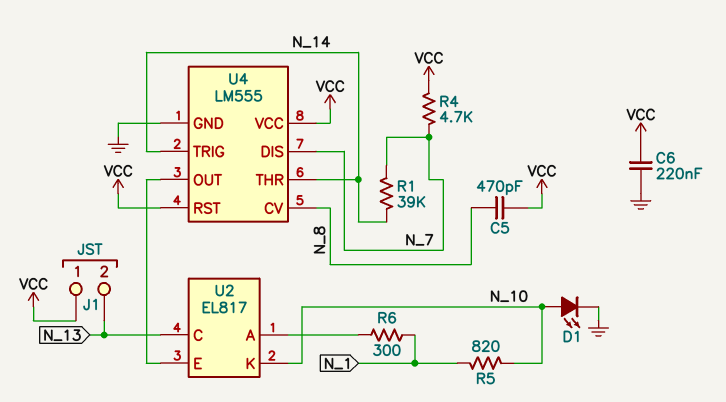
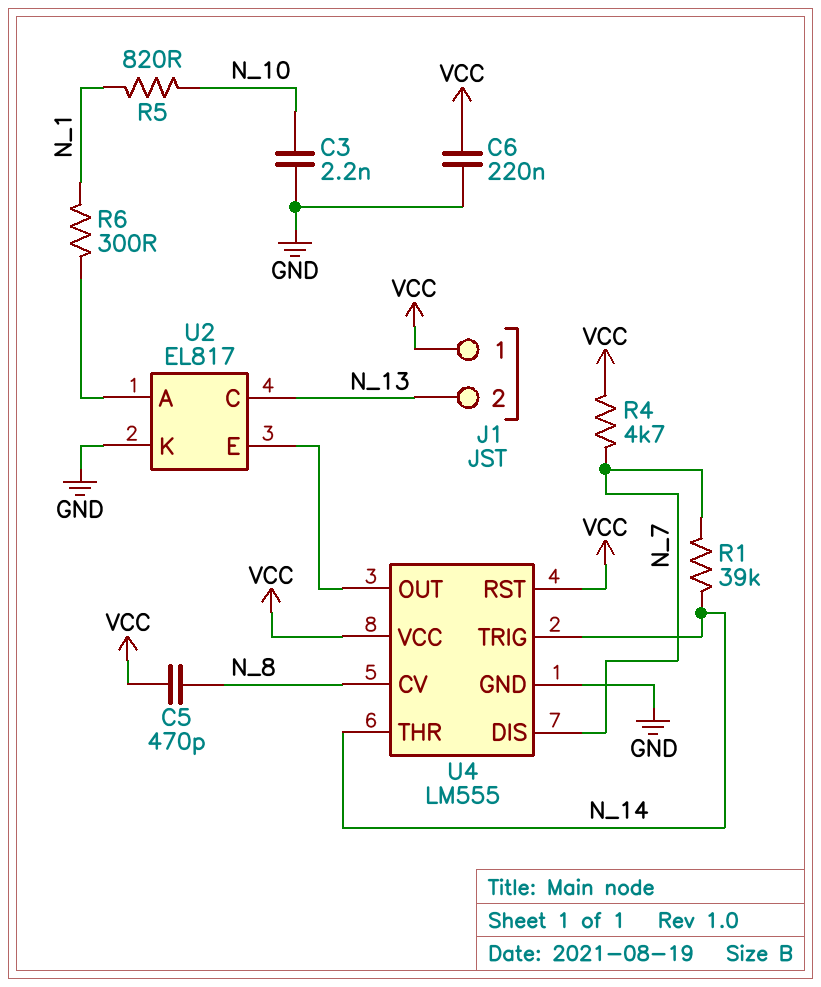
C3: none -> 2.2nF (GND, N_10)
D1: LED (A N_10, K GND) -> none
U2 pin K: N_10 -> GND

